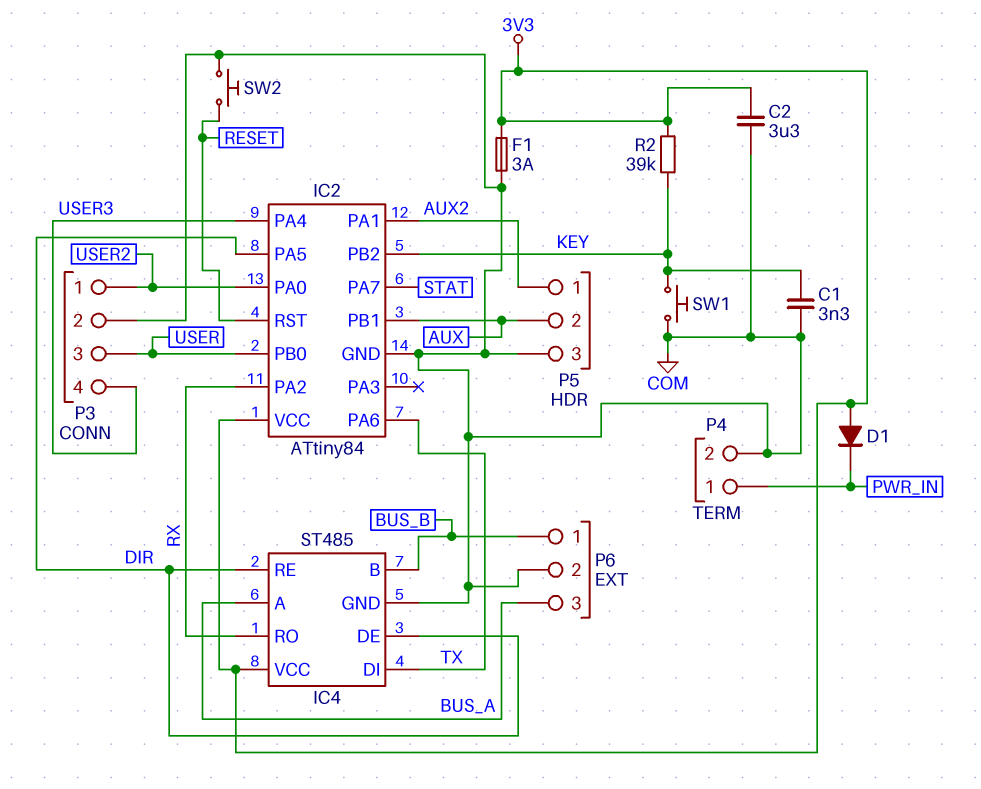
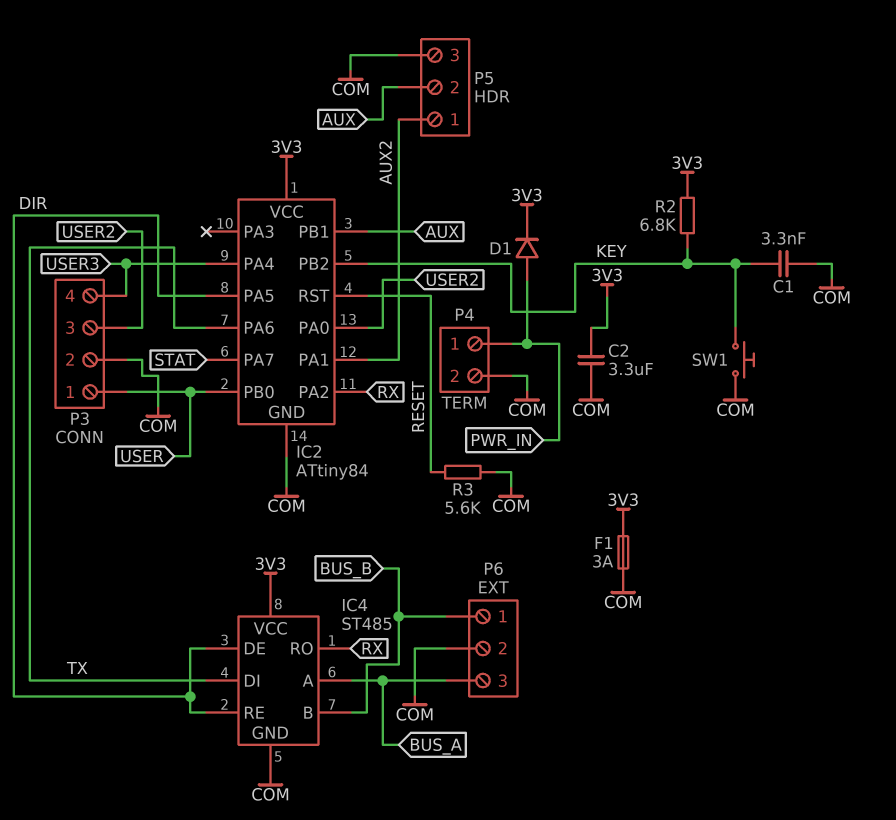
D1: diode (A 3V3, K PWR_IN) -> diode (A PWR_IN, K 3V3)
P3 pin 1: USER2 -> USER
P3 pin 3: USER -> USER2
R2: 39k (3V3, KEY) -> 6.8k (3V3, KEY)
R3: none -> 5.6k (COM, RESET)
SW2: button (COM, RESET) -> none

